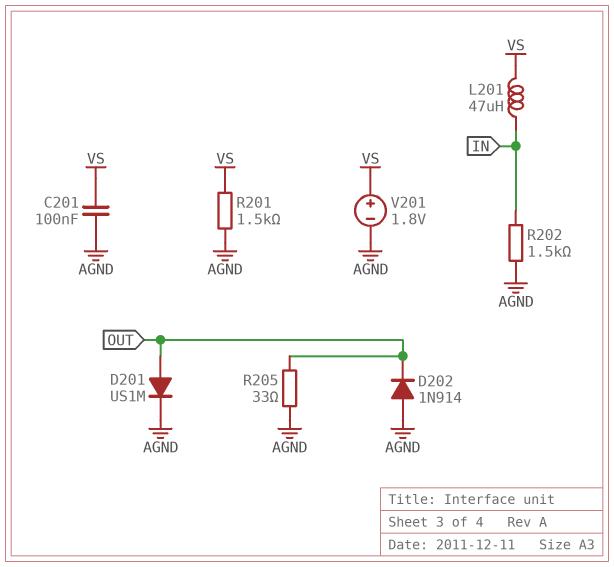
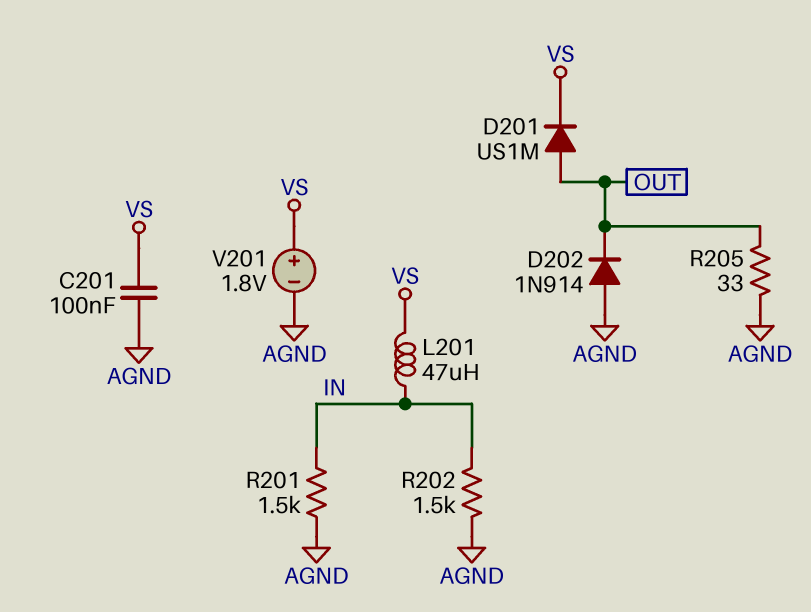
D201: diode US1M (A OUT, K AGND) -> diode US1M (A OUT, K VS)
R201: 1.5k (AGND, VS) -> 1.5k (AGND, IN)

